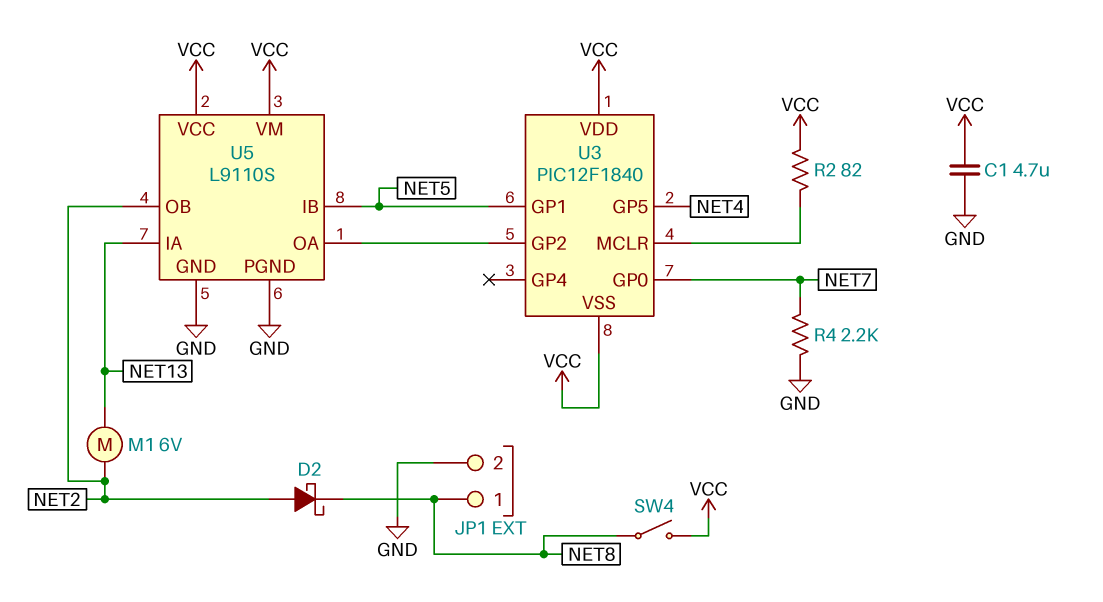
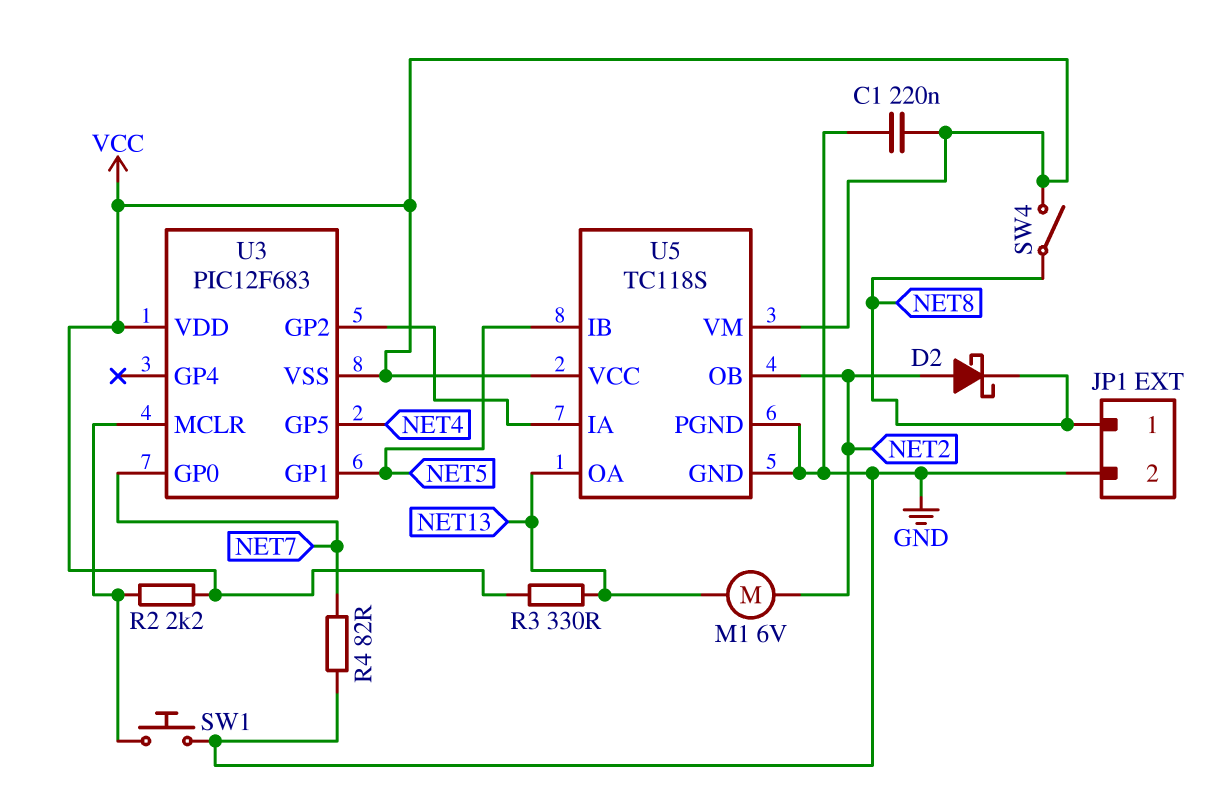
C1: 4.7uF (GND, VCC) -> 220nF (GND, VCC)
R2: 82 (U3/MCLR, VCC) -> 2.2k (U3/MCLR, VCC)
R3: none -> 330 (NET13, VCC)
R4: 2.2k (GND, NET7) -> 82 (GND, NET7)
SW1: none -> button (GND, U3/MCLR)
U3: PIC12F1840 -> PIC12F683
U5: L9110S -> TC118S
U5 pin IA: NET13 -> U3/GP2
U5 pin OA: U3/GP2 -> NET13

